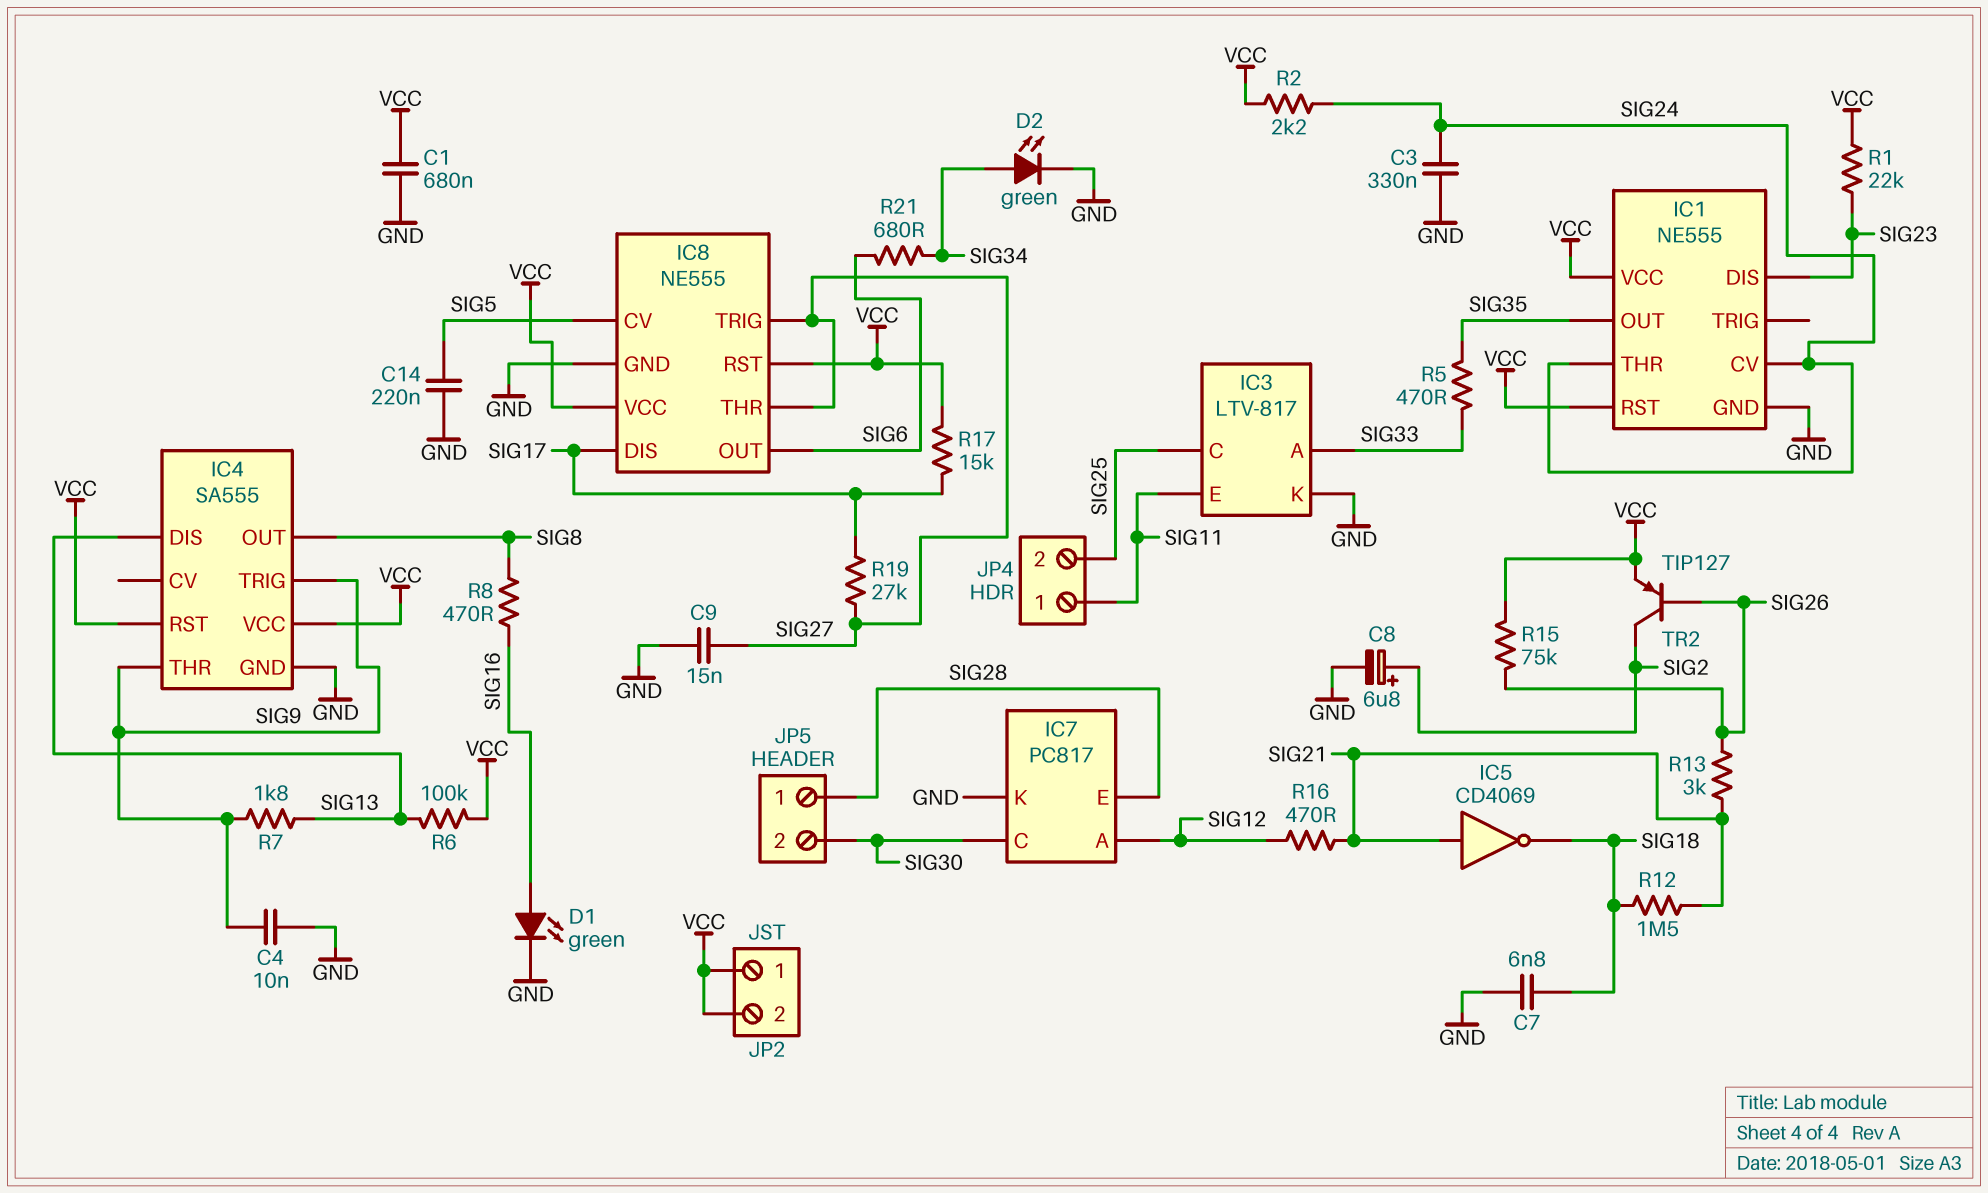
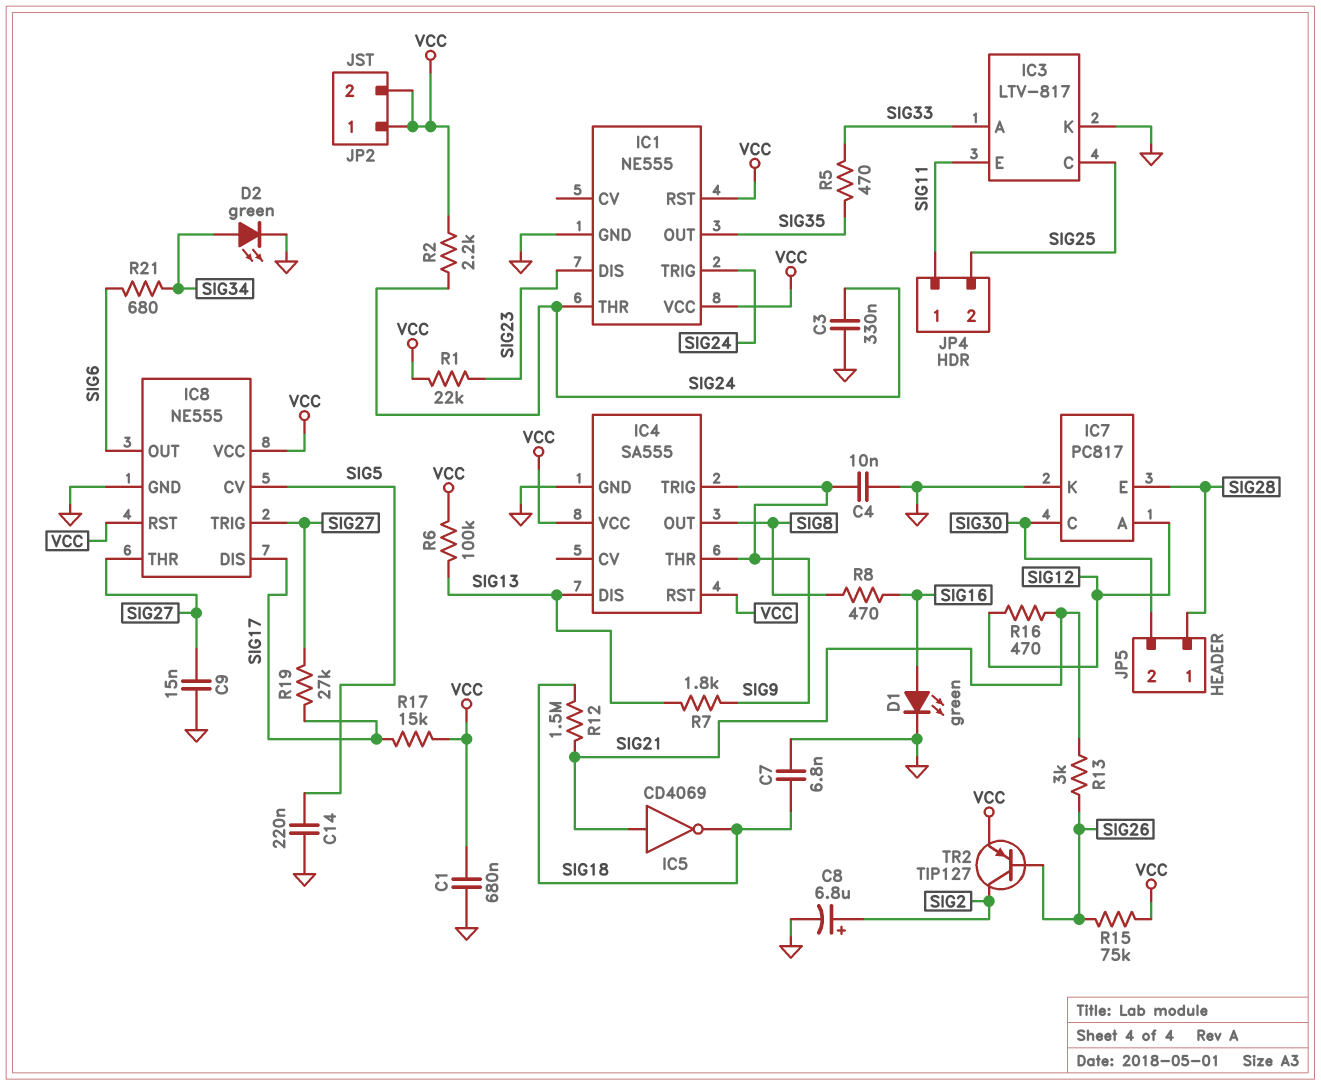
IC1 pin CV: SIG24 -> none
IC1 pin TRIG: none -> SIG24

